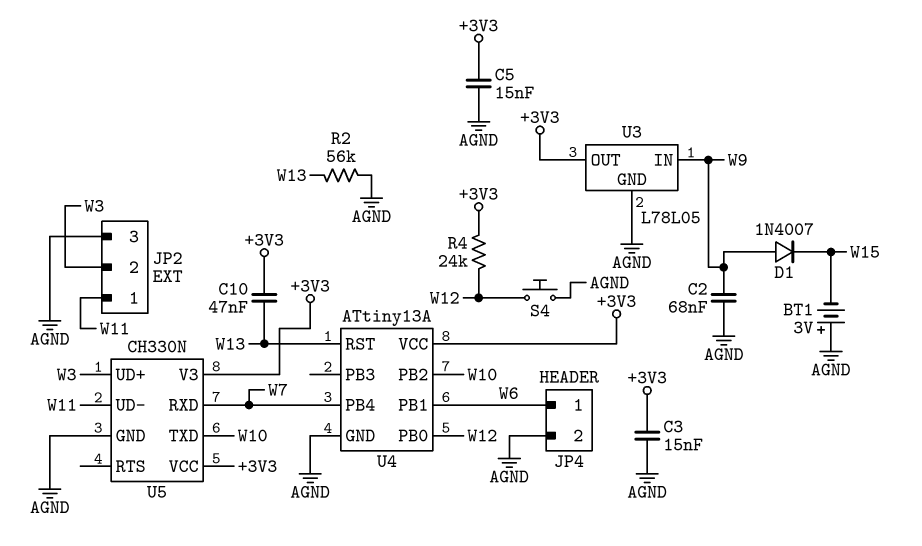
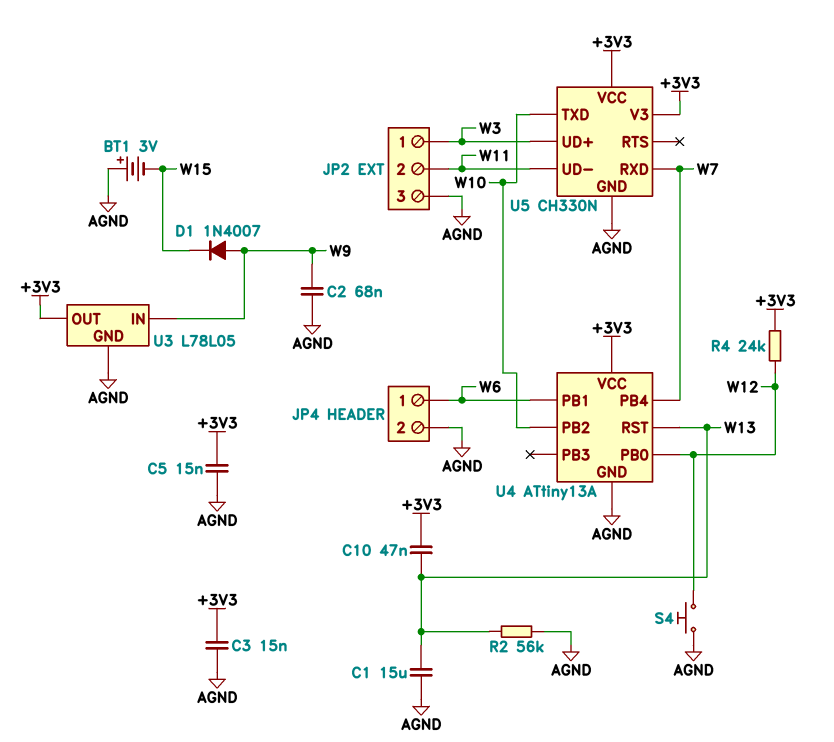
C1: none -> 15uF (AGND, W13)
JP2 pin 1: W11 -> W3
JP2 pin 2: W3 -> W11

